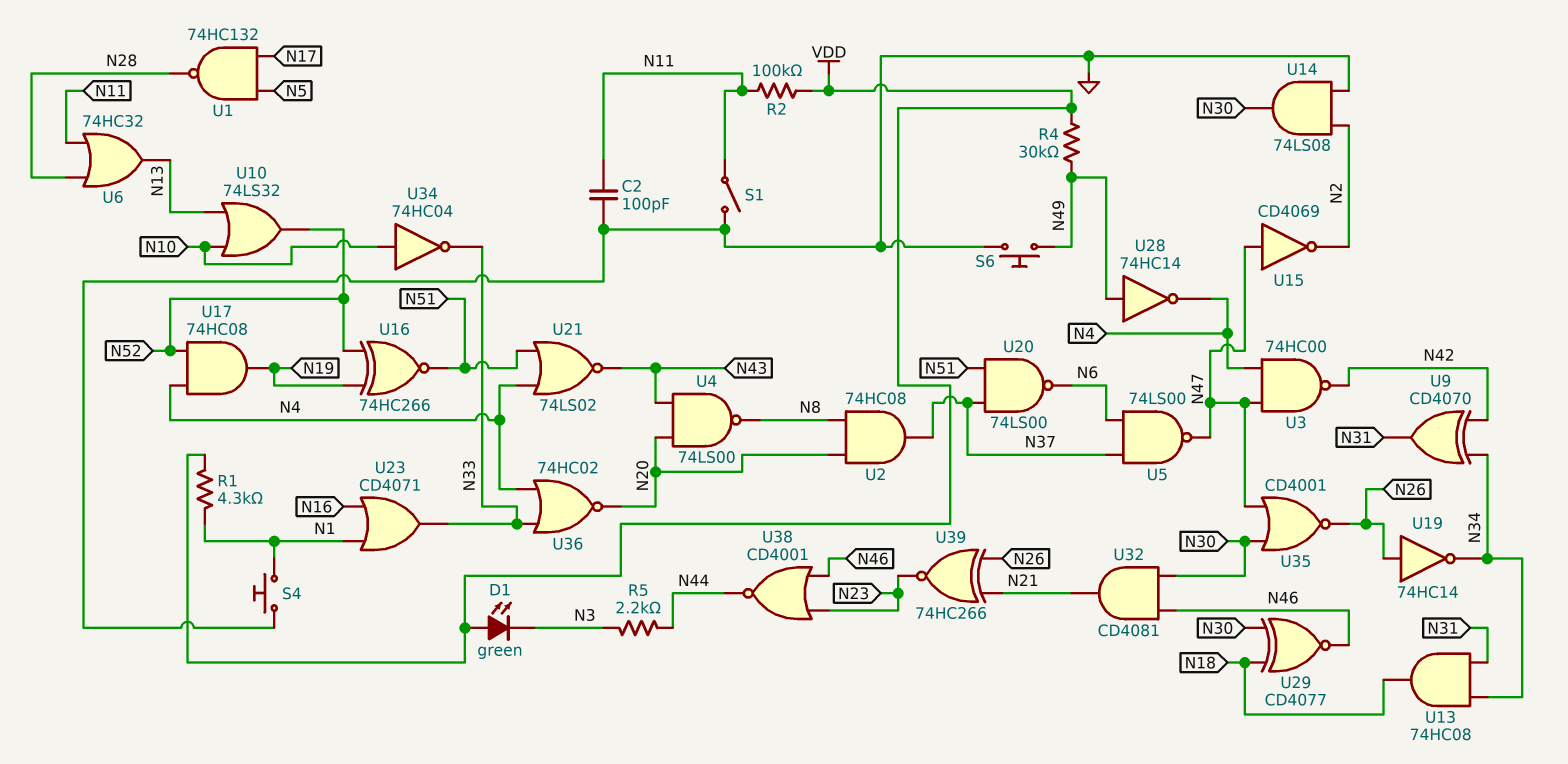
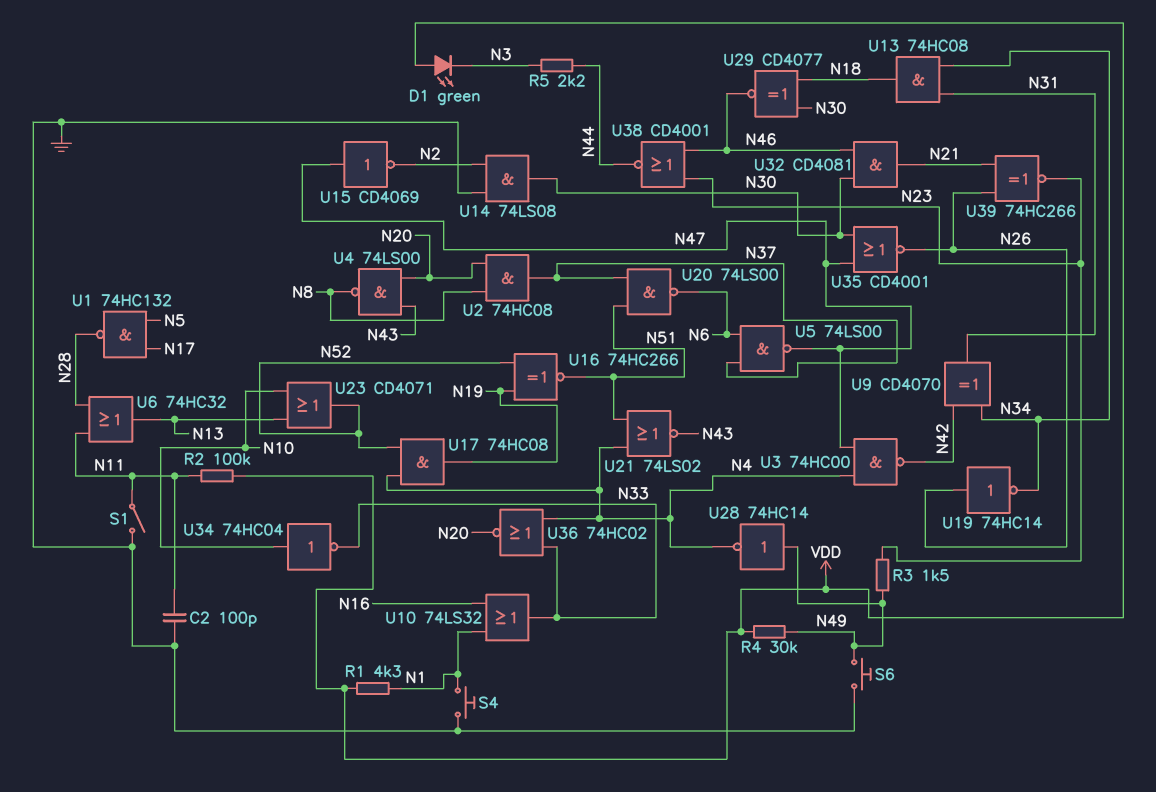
R3: none -> 1.5k (N23, N49)
U10: OR 74LS32 (in N10, in N13, out N52) -> OR 74LS32 (in N1, in N16, out N33)
U23: OR CD4071 (in N1, in N16, out N33) -> OR CD4071 (in N10, in N13, out N52)

